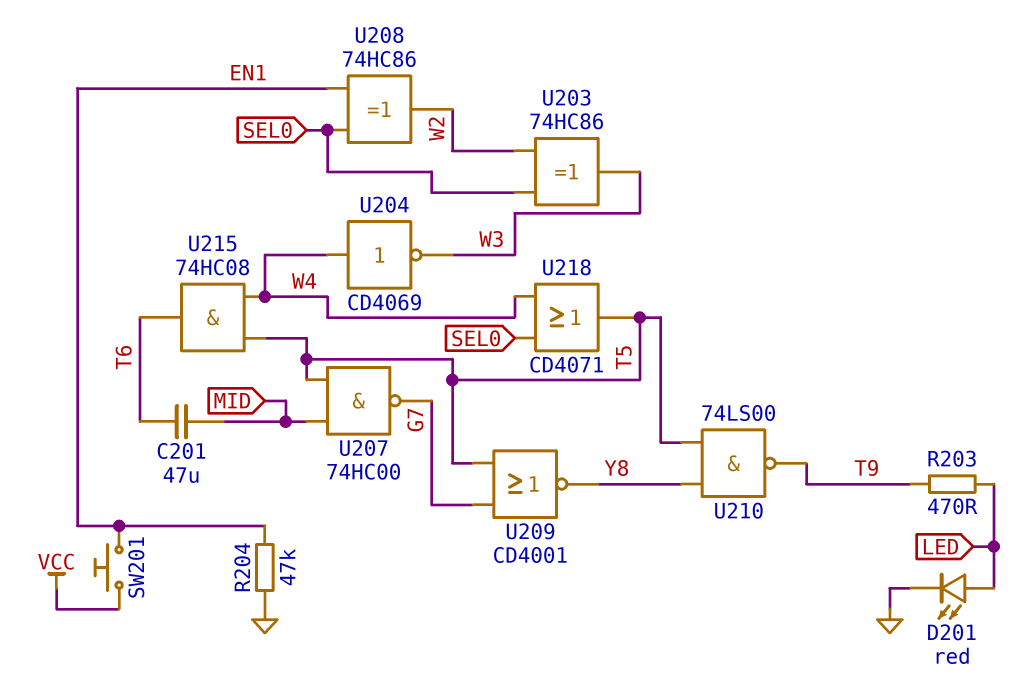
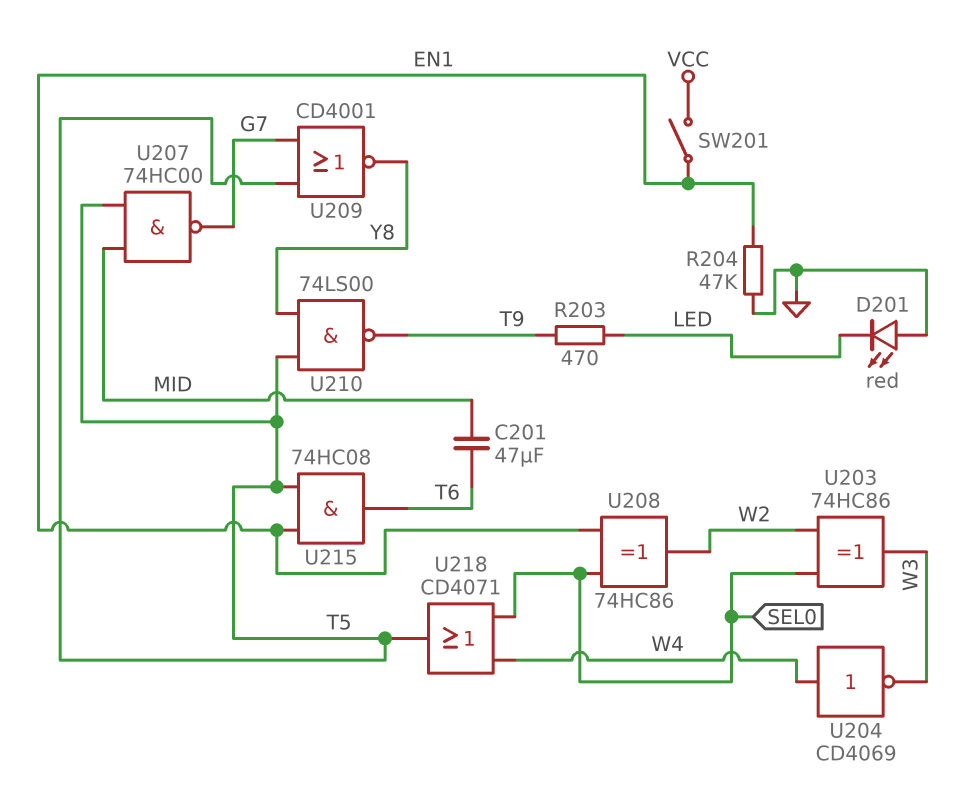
D201: LED red (A LED, K GND) -> LED red (A GND, K LED)
SW201: button (EN1, VCC) -> switch (EN1, VCC)
U215: AND 74HC08 (in T5, in W4, out T6) -> AND 74HC08 (in EN1, in T5, out T6)

